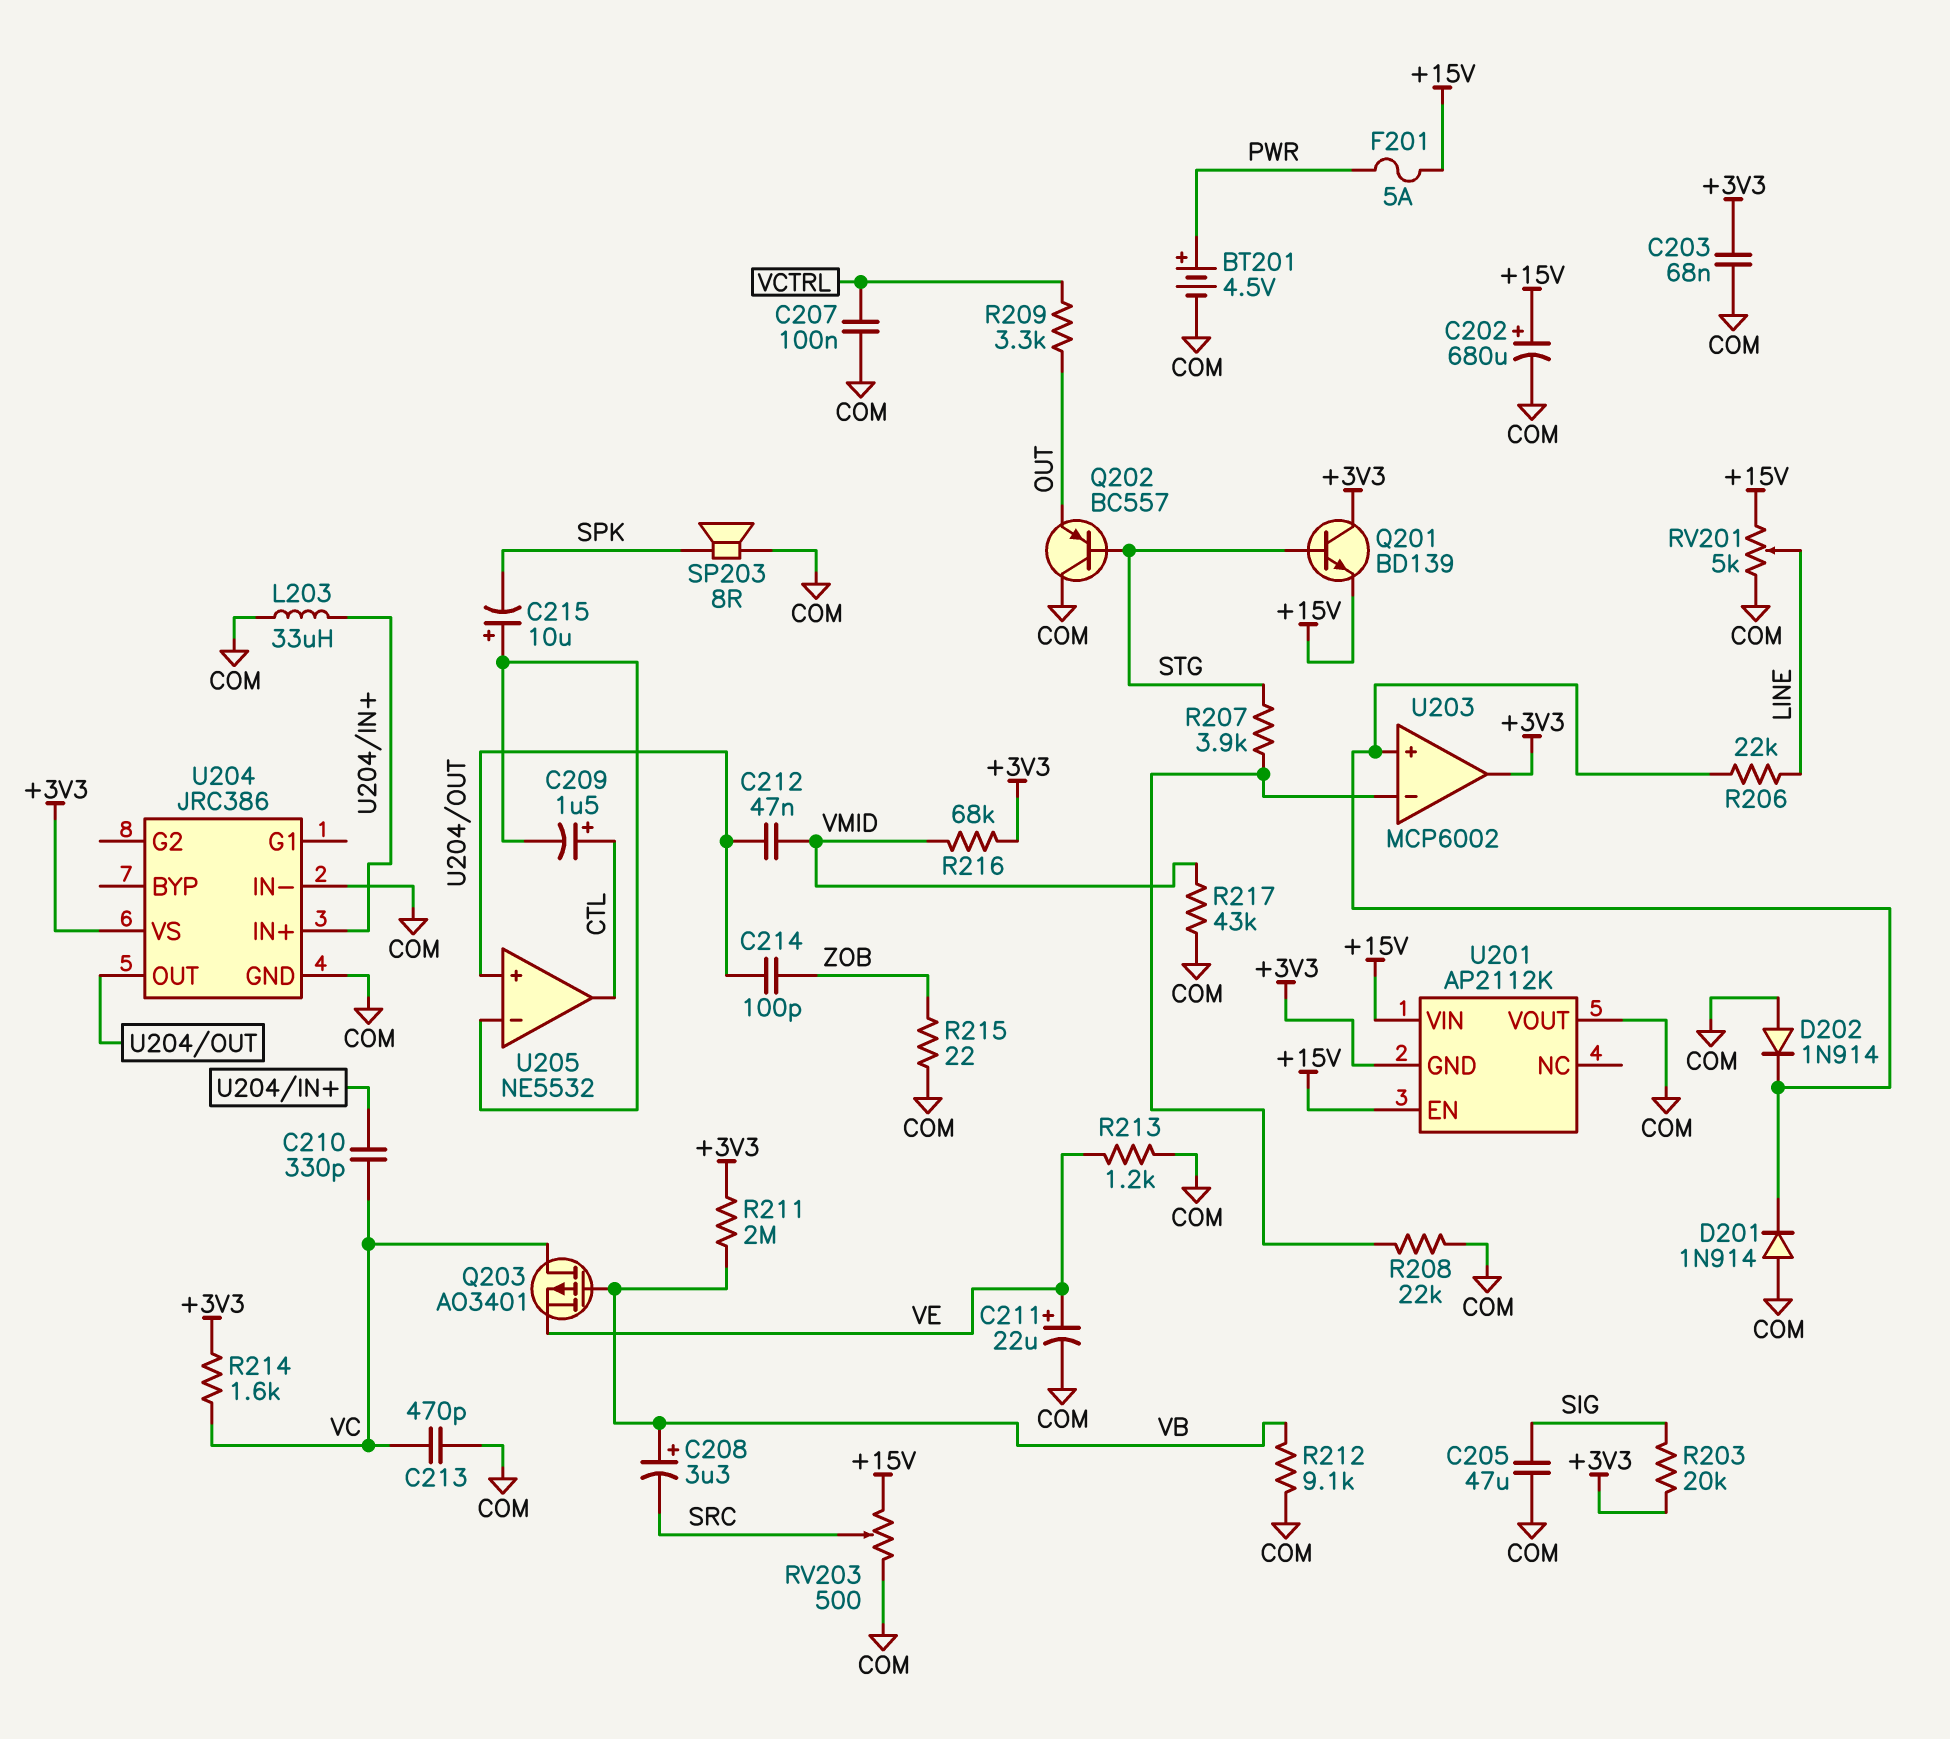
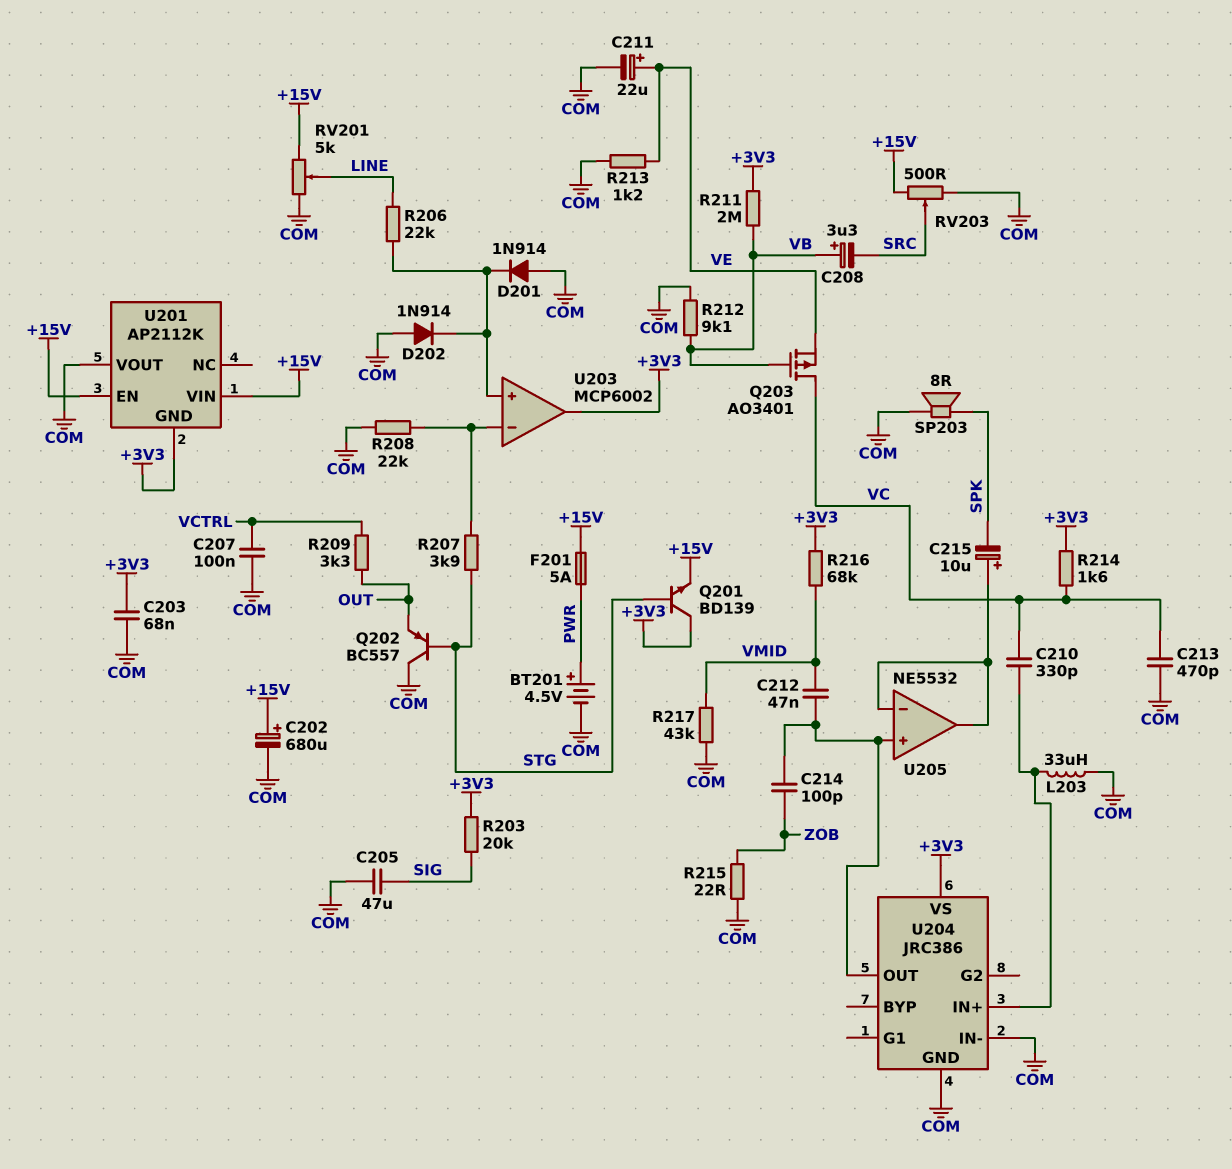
C209: 1.5uF (plus CTL, minus U205/in-) -> none
U205 pin out: CTL -> U205/in-

